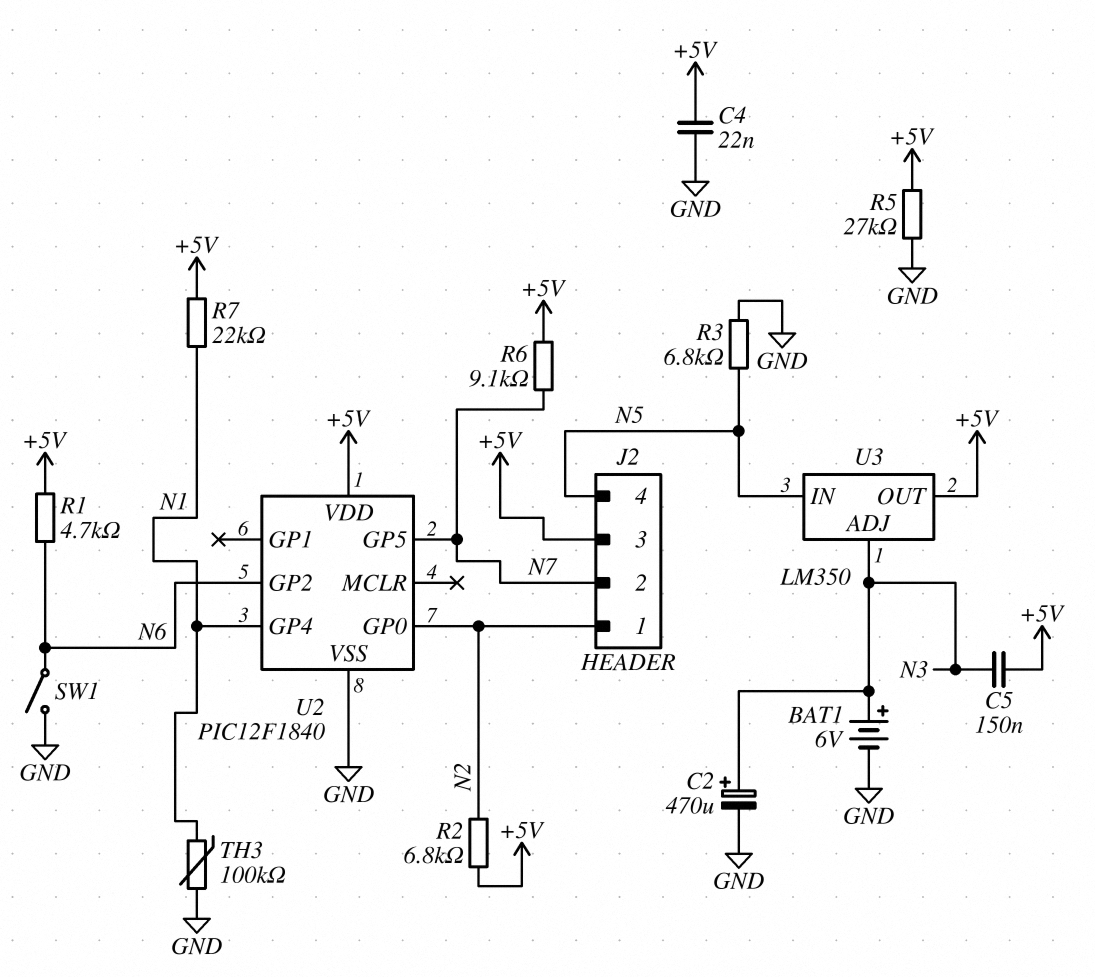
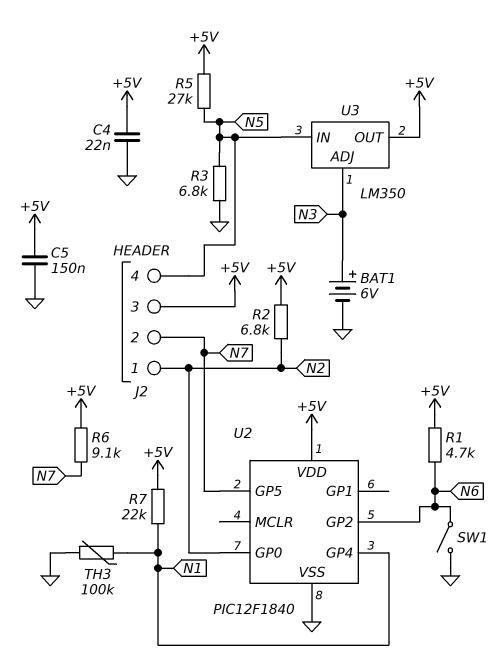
C2: 470uF (plus N3, minus GND) -> none
C5: 150nF (+5V, N3) -> 150nF (+5V, GND)
R5: 27k (+5V, GND) -> 27k (+5V, N5)

